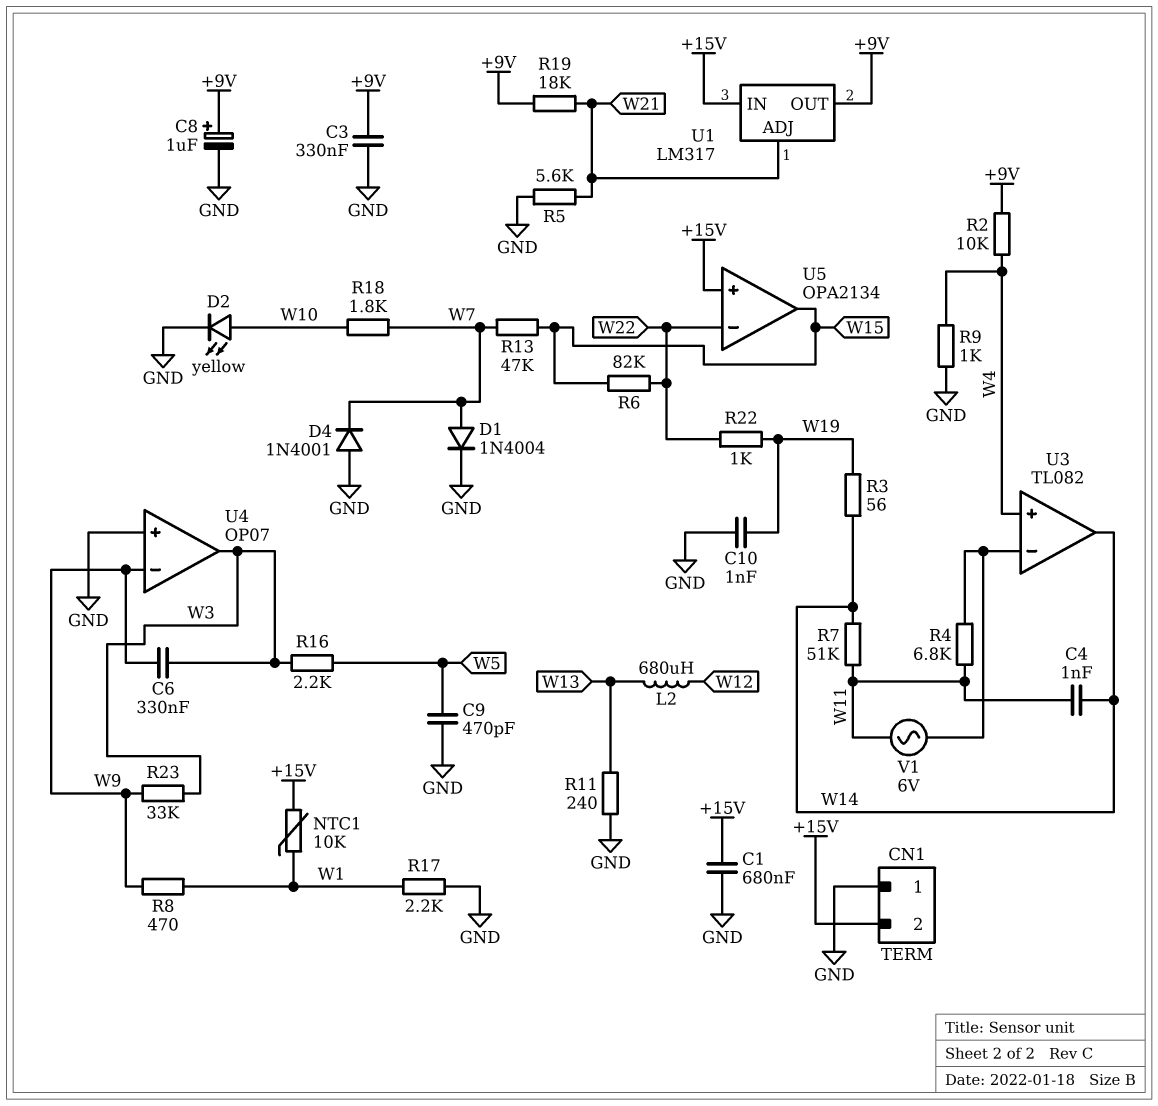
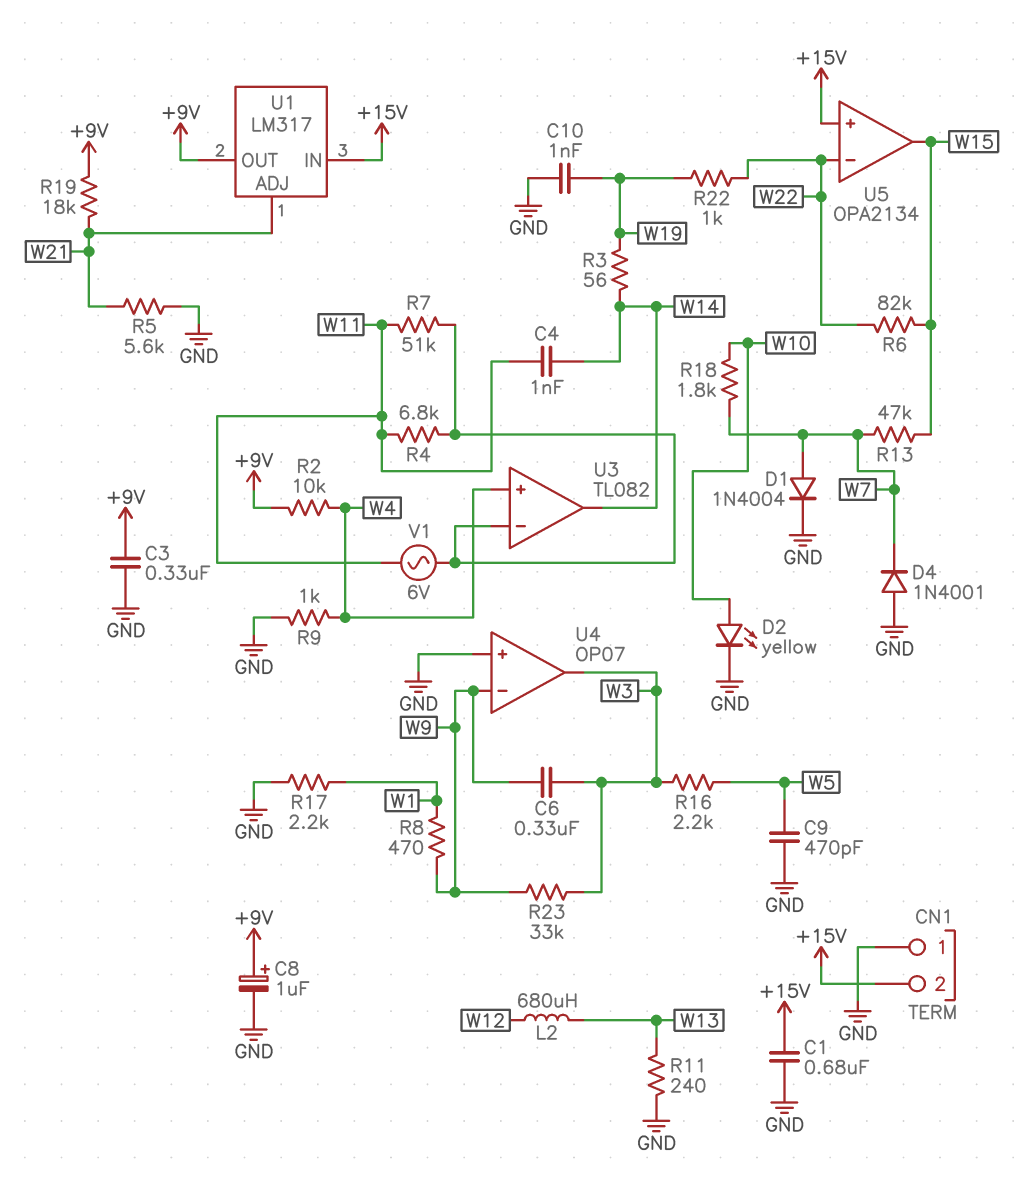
NTC1: 10k (+15V, W1) -> none
R7: 51k (W11, W14) -> 51k (U3/in-, W11)

